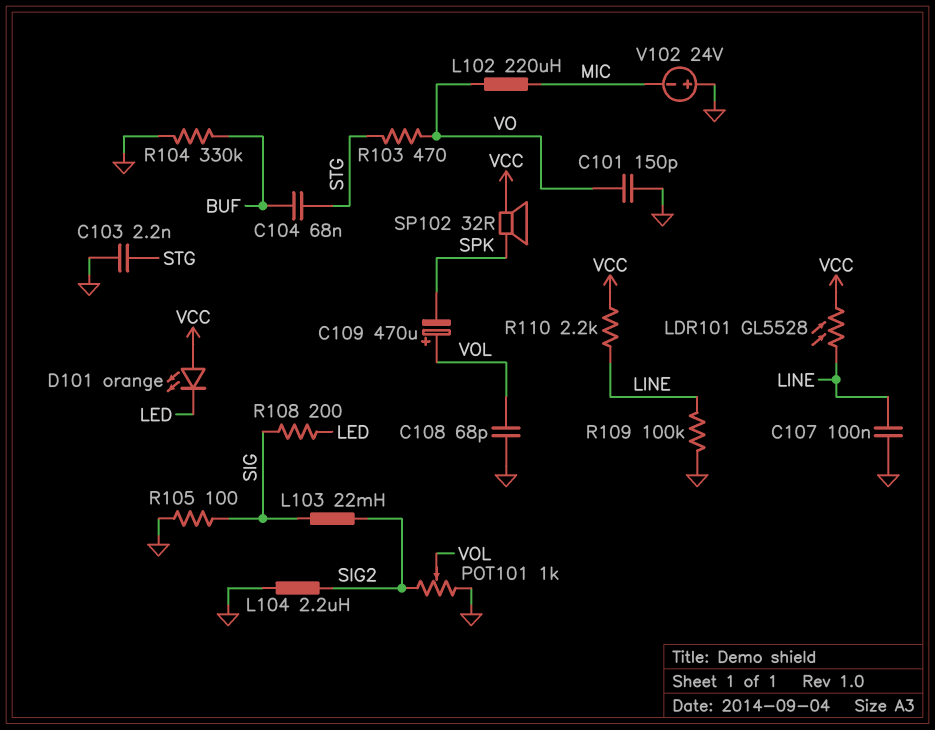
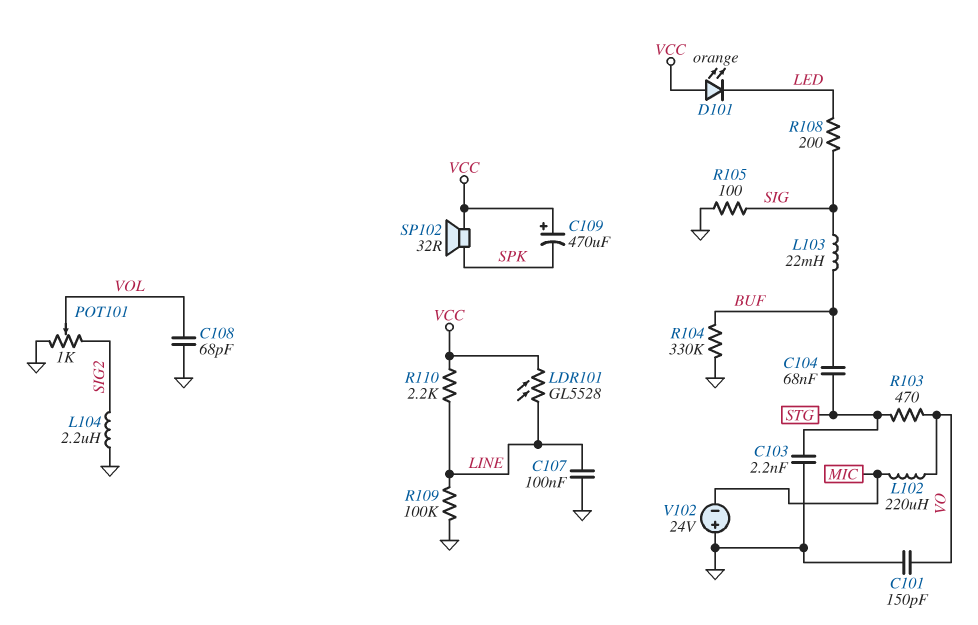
C109: 470uF (plus VOL, minus SPK) -> 470uF (plus VCC, minus SPK)
L103: 22mH (SIG, SIG2) -> 22mH (BUF, SIG)

